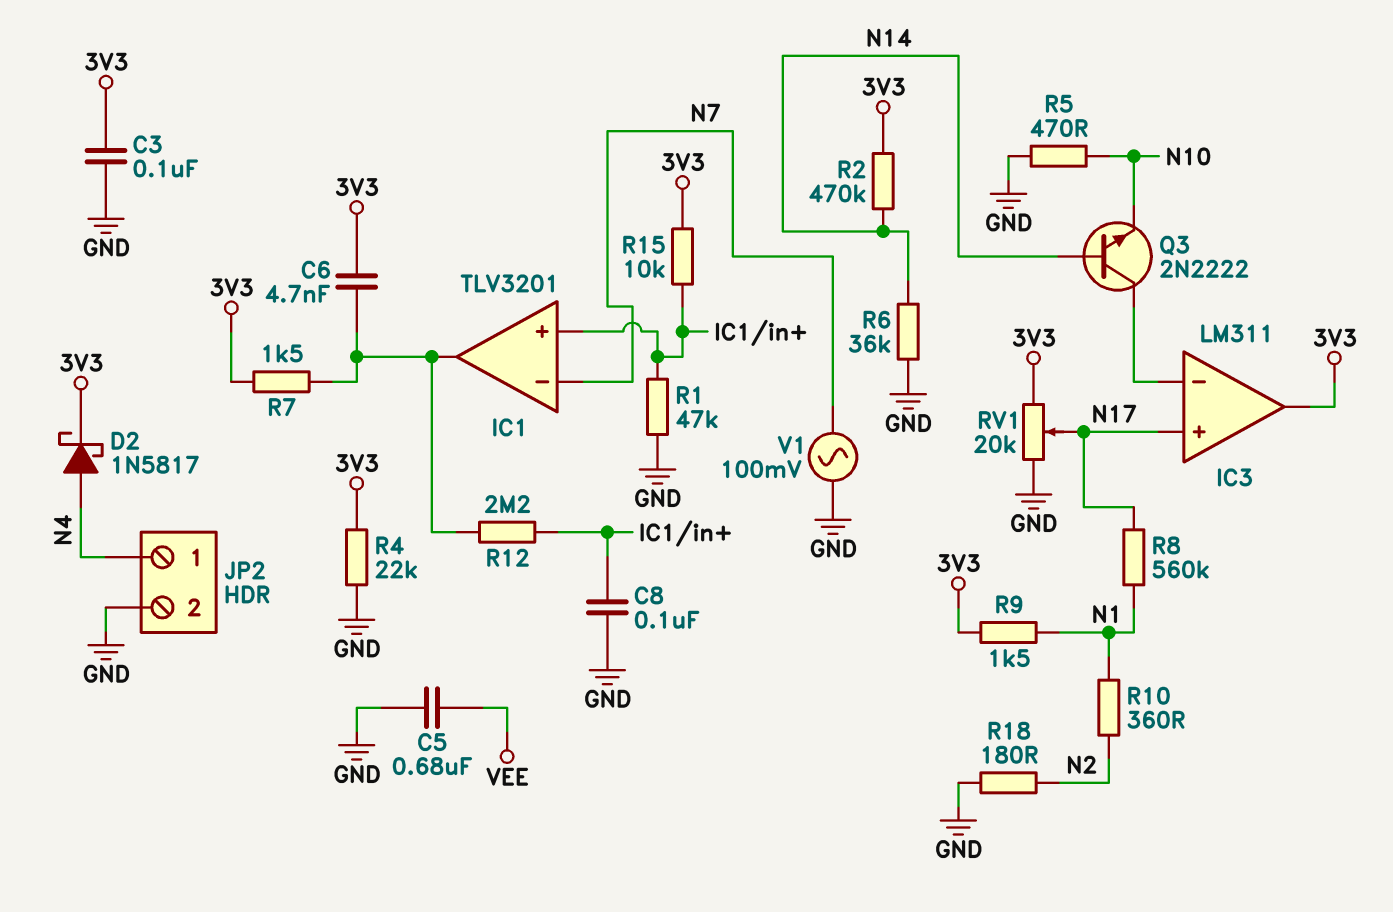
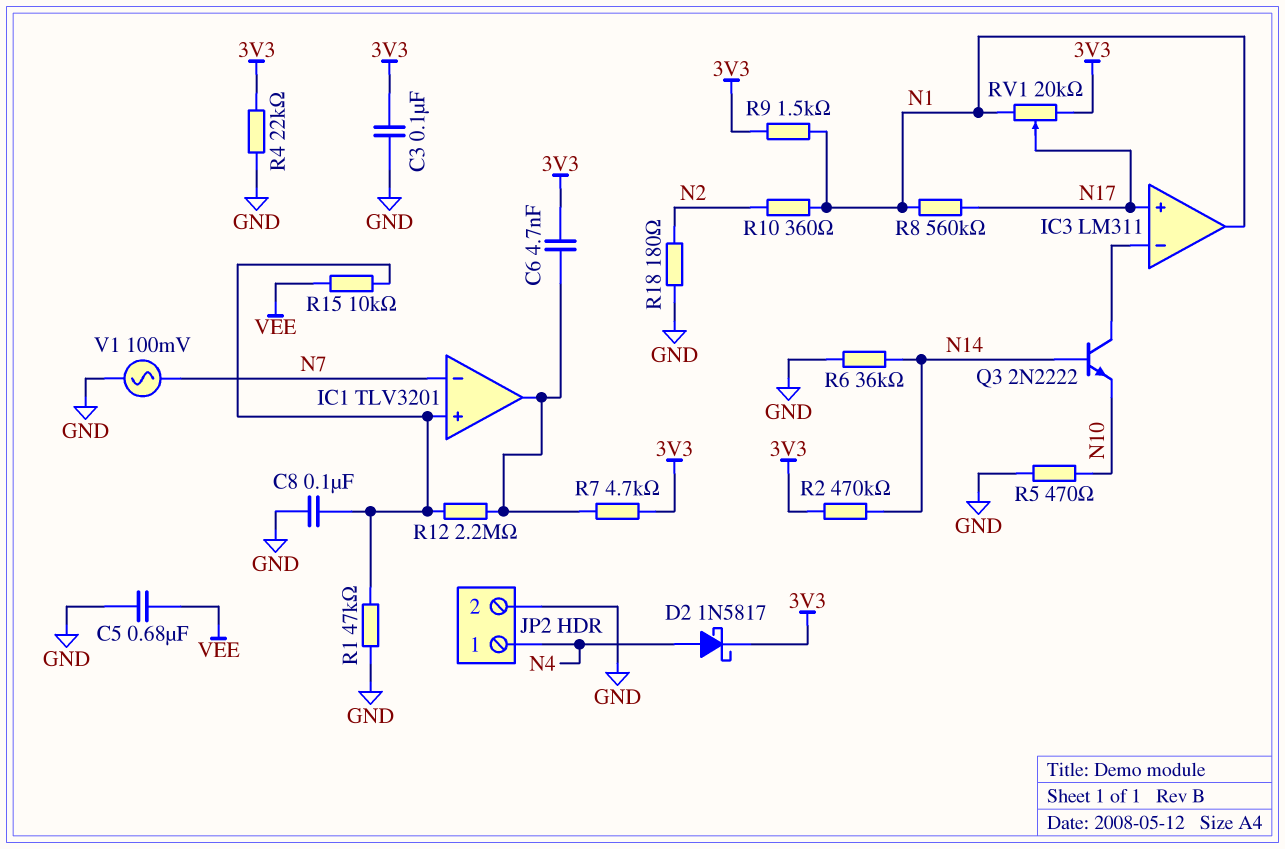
IC3 pin out: 3V3 -> N1
R7: 1.5k (3V3, IC1/out) -> 4.7k (3V3, IC1/out)
R15: 10k (3V3, IC1/in+) -> 10k (IC1/in+, VEE)
RV1: 20k (3V3, GND, wiper N17) -> 20k (3V3, N1, wiper N17)

